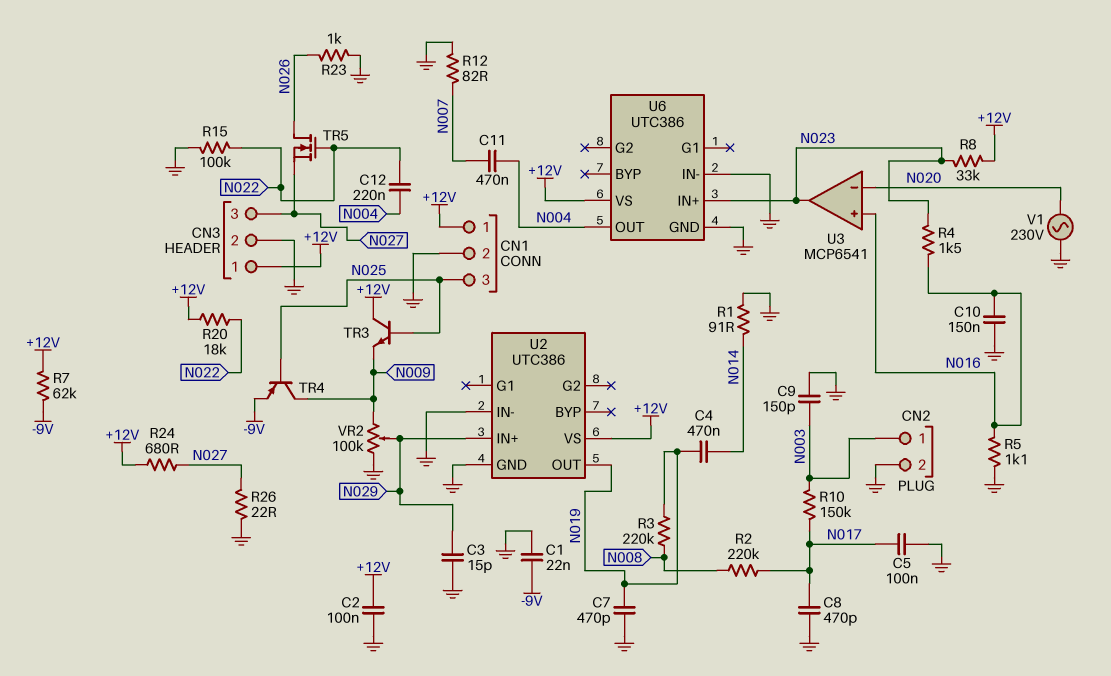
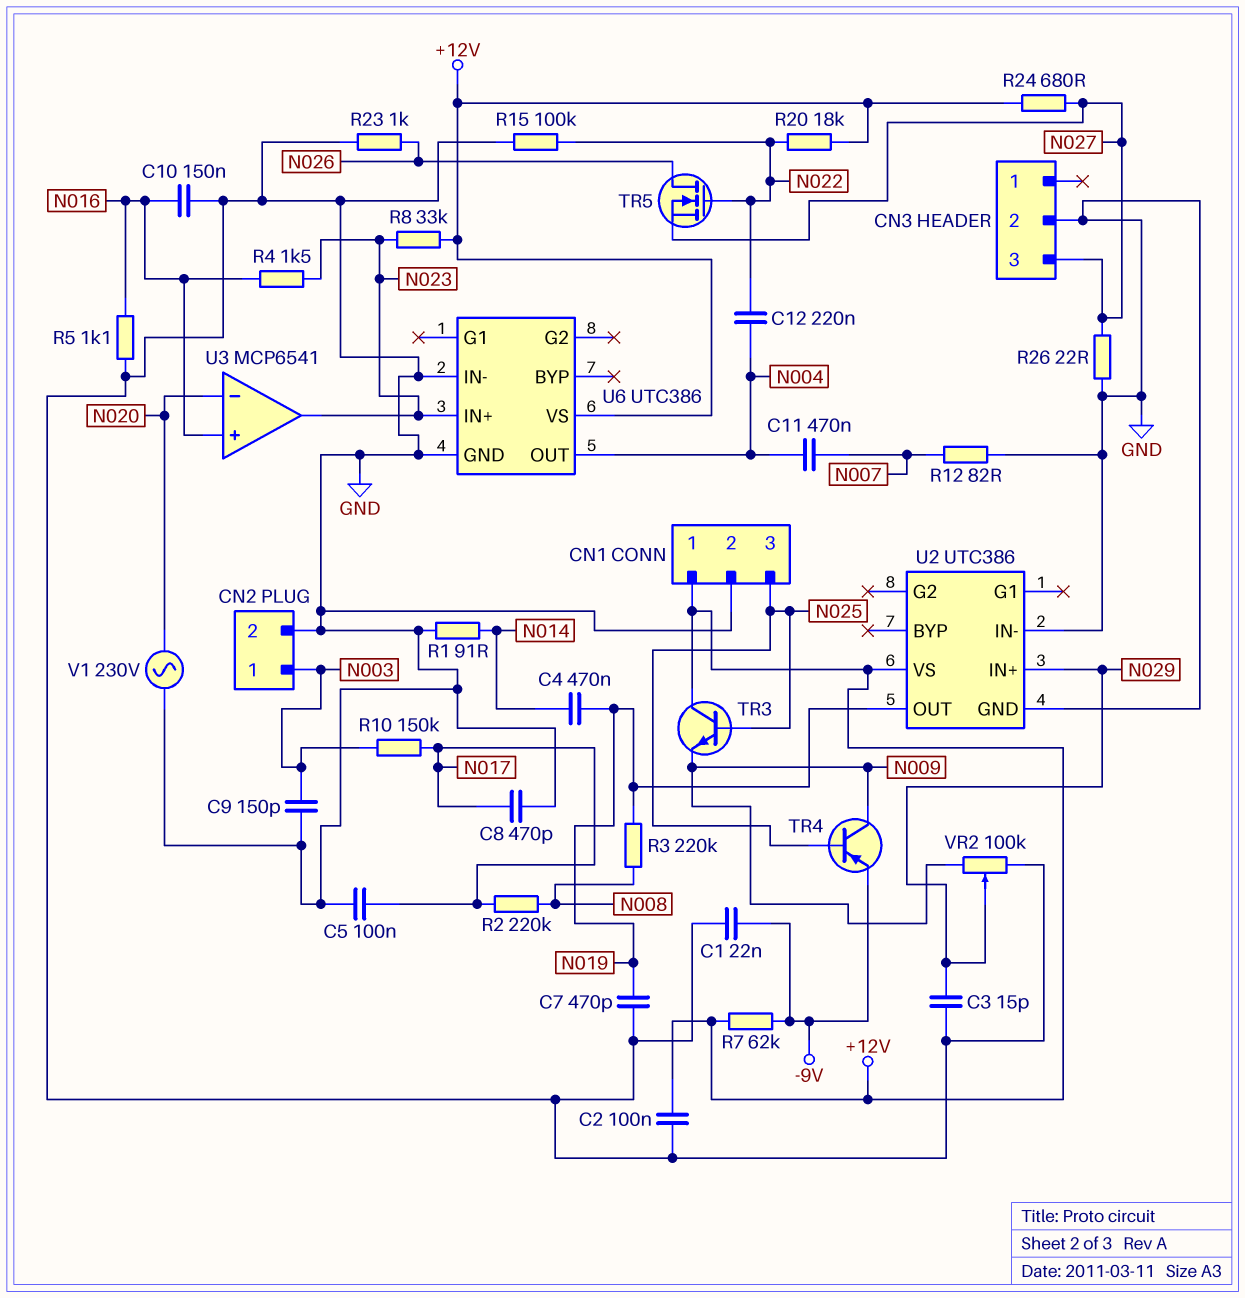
CN3 pin 1: +12V -> none

